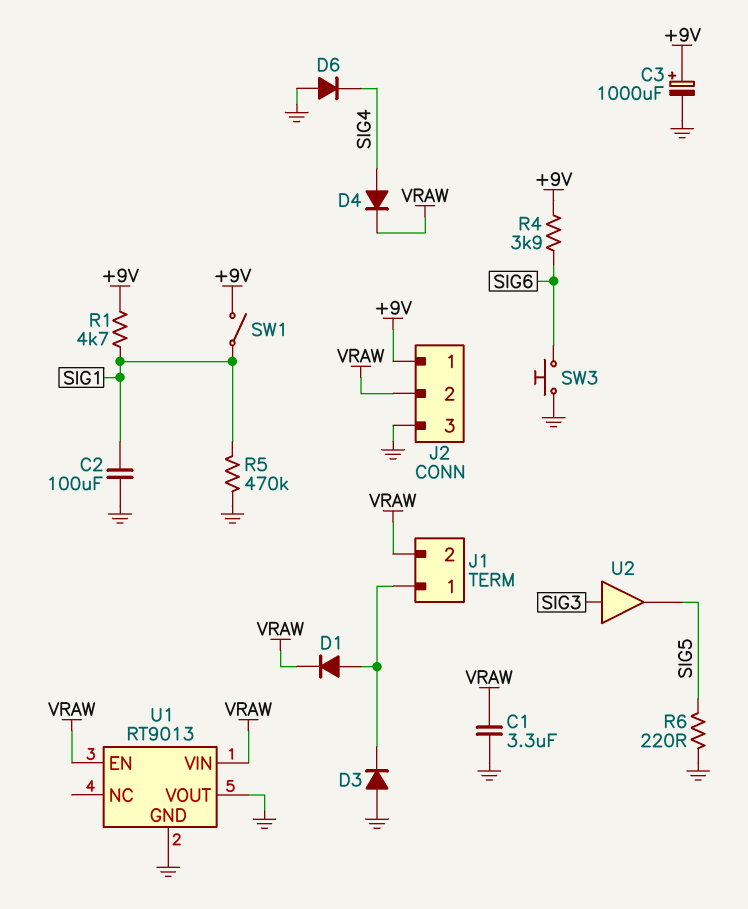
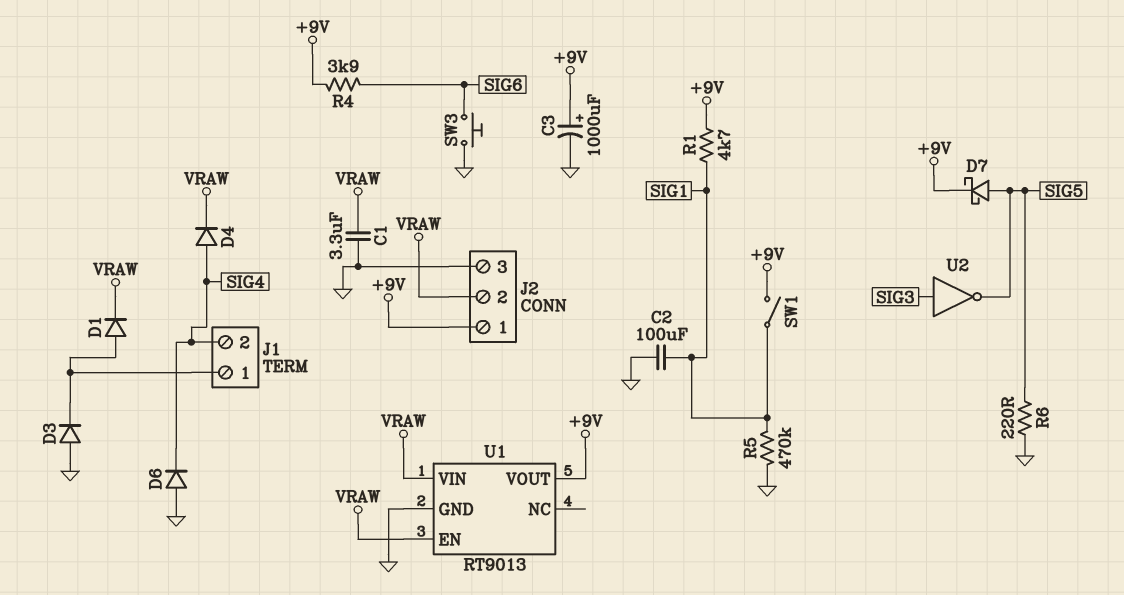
D7: none -> schottky (A SIG5, K +9V)
J1 pin 2: VRAW -> SIG4
U1 pin VOUT: GND -> +9V
U2: buffer (in SIG3, out SIG5) -> NOT (in SIG3, out SIG5)

